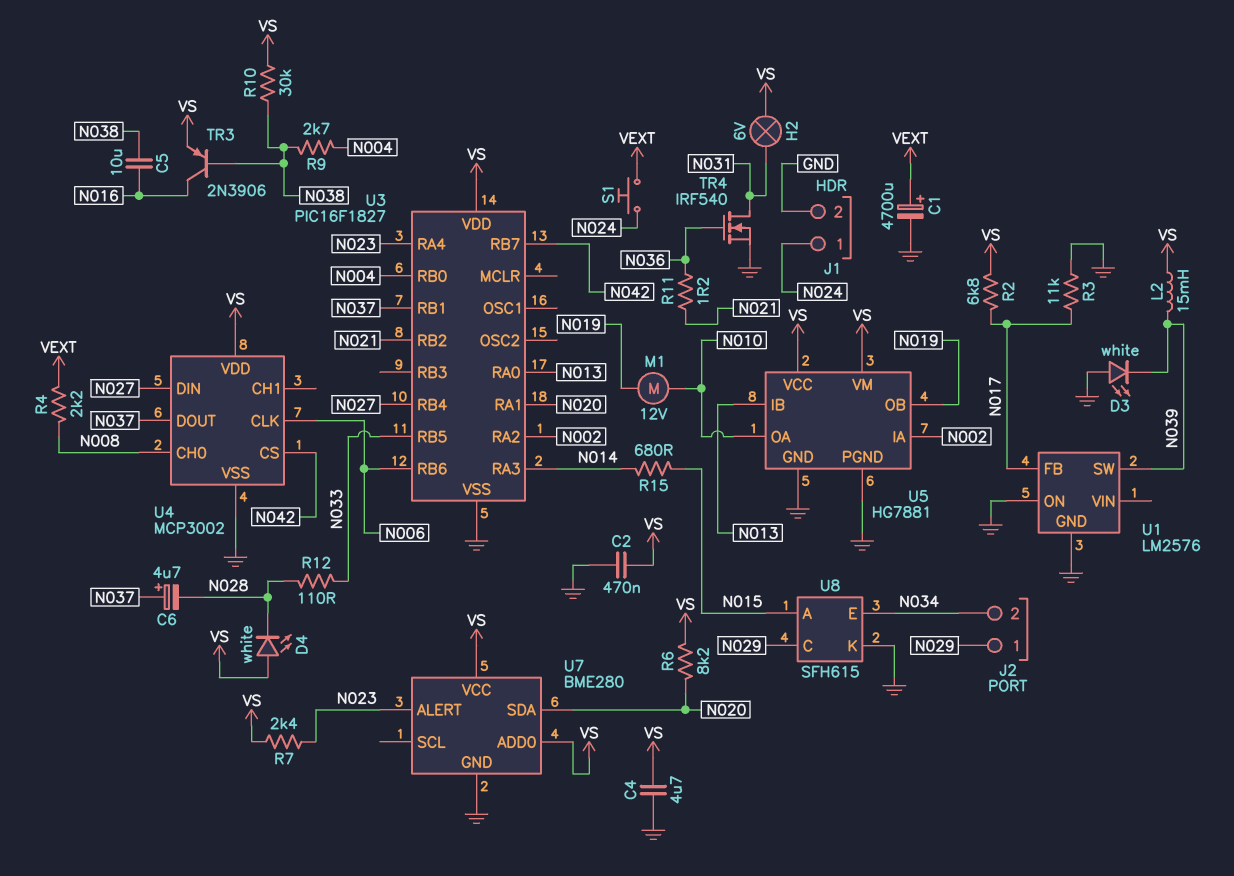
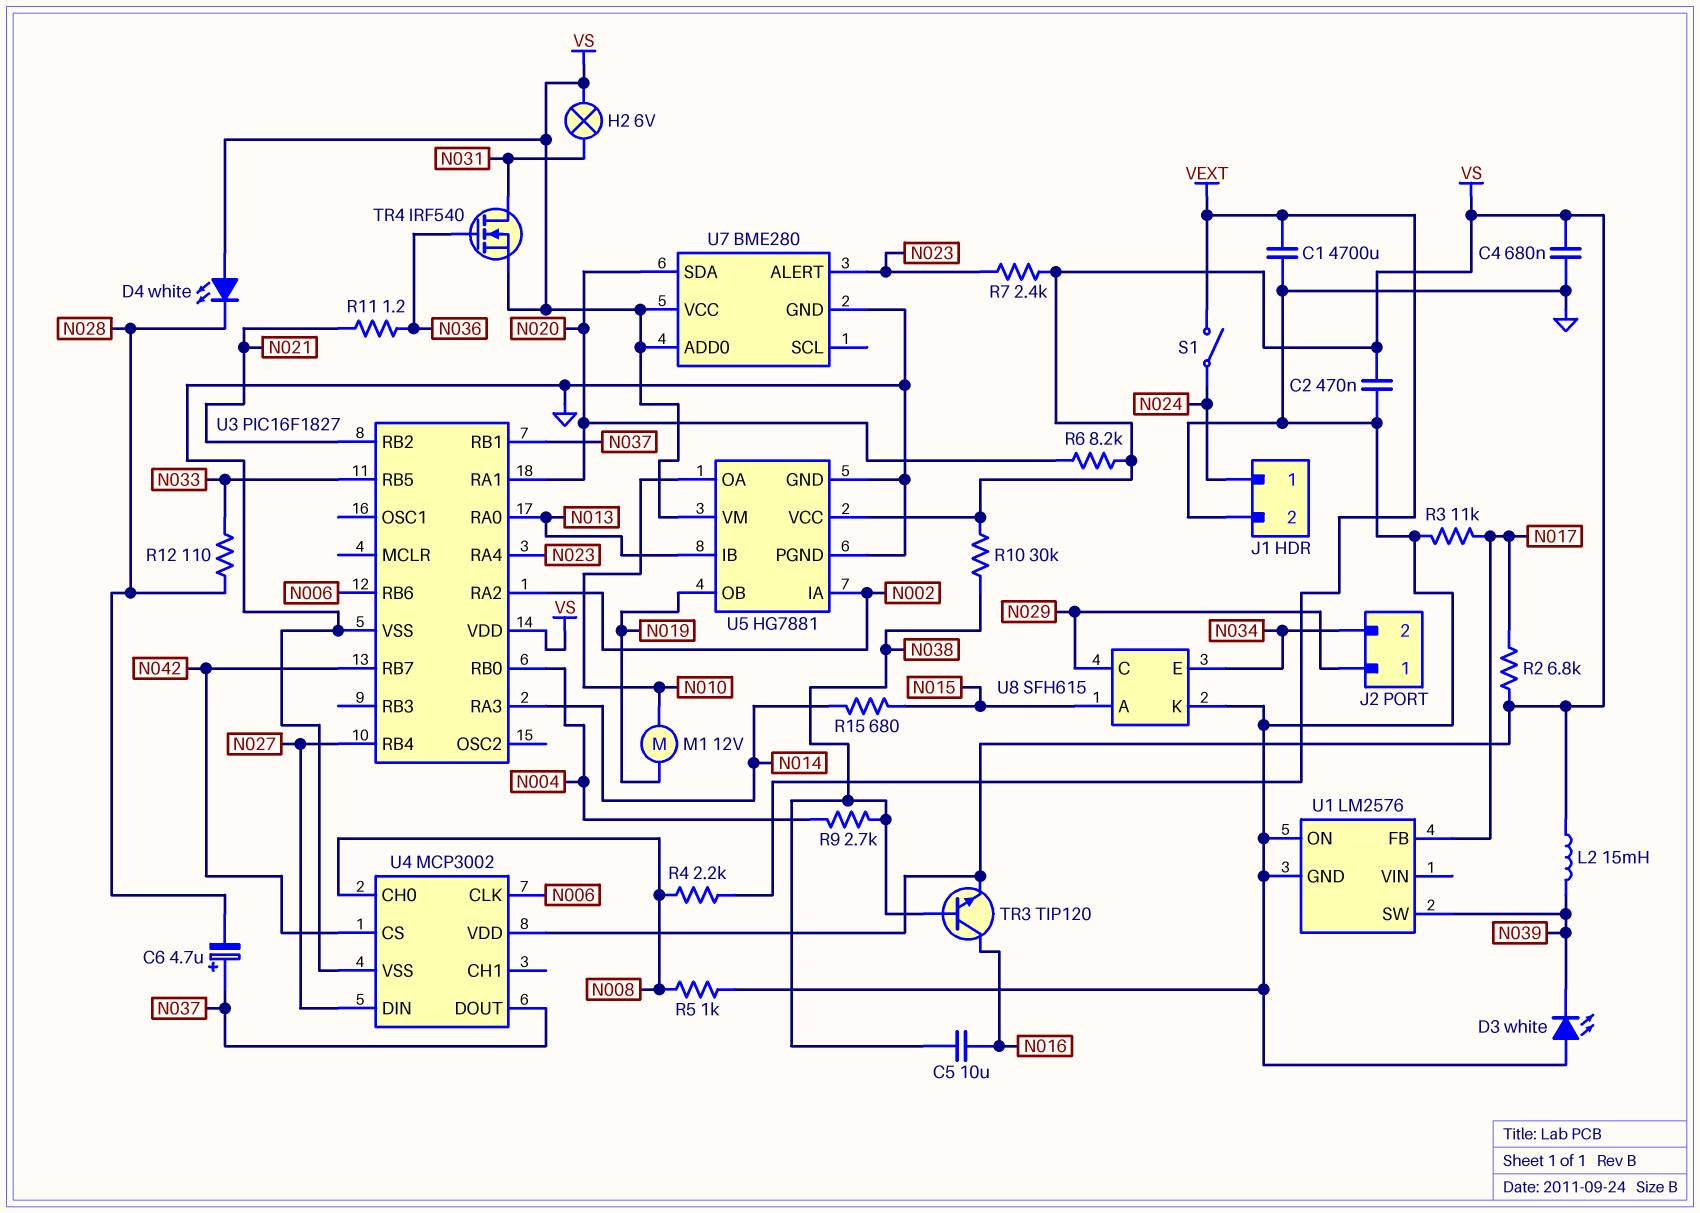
C1: 4700uF (plus VEXT, minus GND) -> 4700uF (GND, VEXT)
C4: 4.7uF (GND, VS) -> 680nF (GND, VS)
R5: none -> 1k (GND, N008)
S1: button (N024, VEXT) -> switch (N024, VEXT)
TR3: PNP 2N3906 (B N038, C N016, E VS) -> NPN TIP120 (B N038, C N016, E VS)
TR4: NMOS IRF540 (G N036, D N031, S GND) -> NMOS IRF540 (G N036, D N031, S VS)

